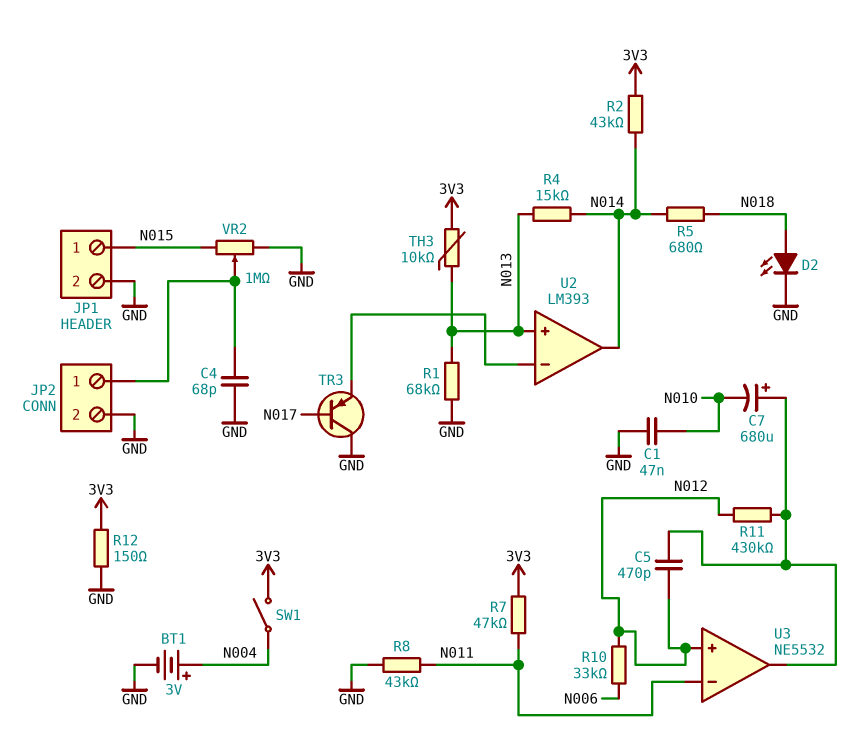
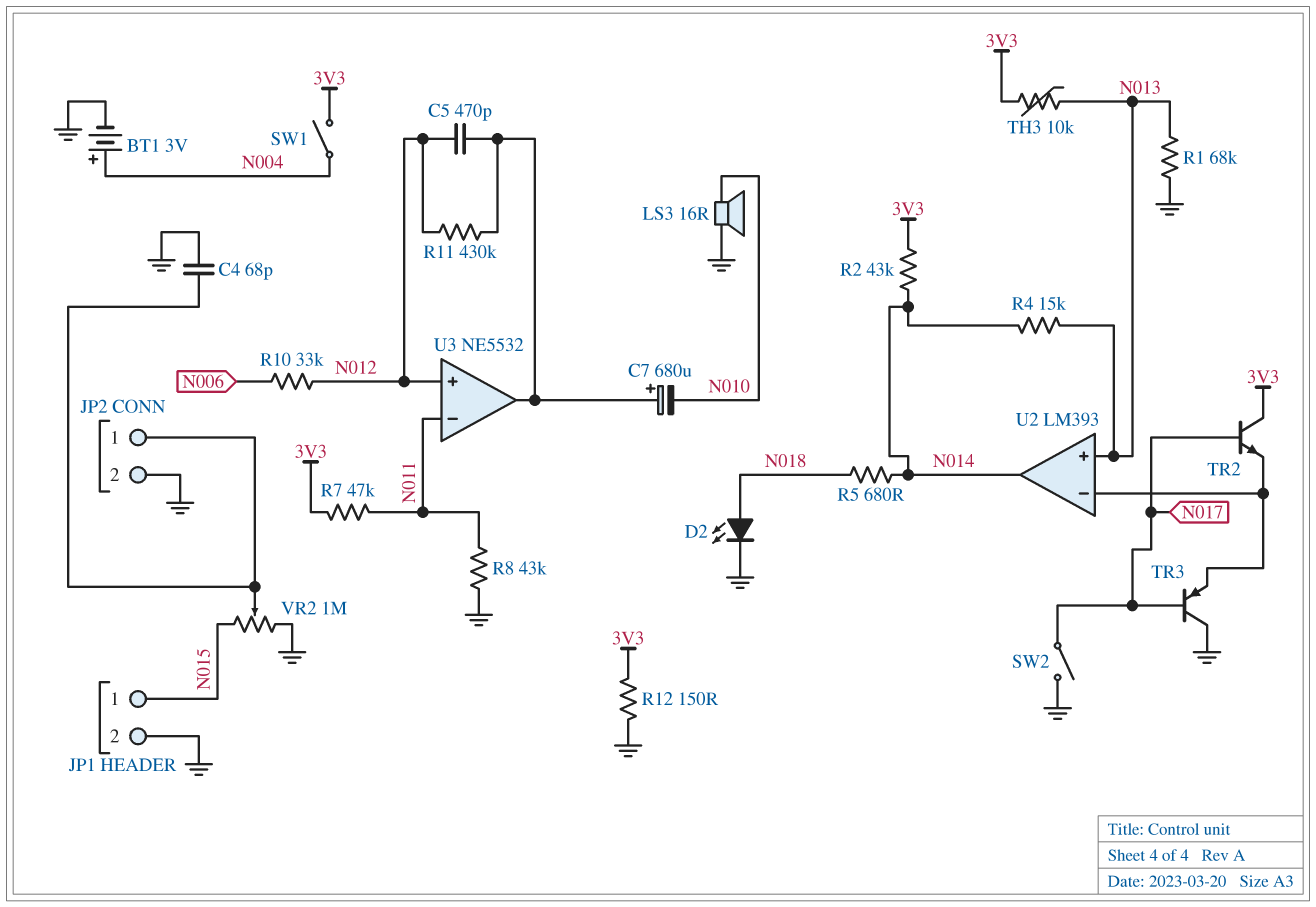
C1: 47nF (GND, N010) -> none
LS3: none -> speaker 16R (GND, N010)
SW2: none -> switch (GND, N017)
TR2: none -> NPN (B N017, C 3V3, E U2/in-)

